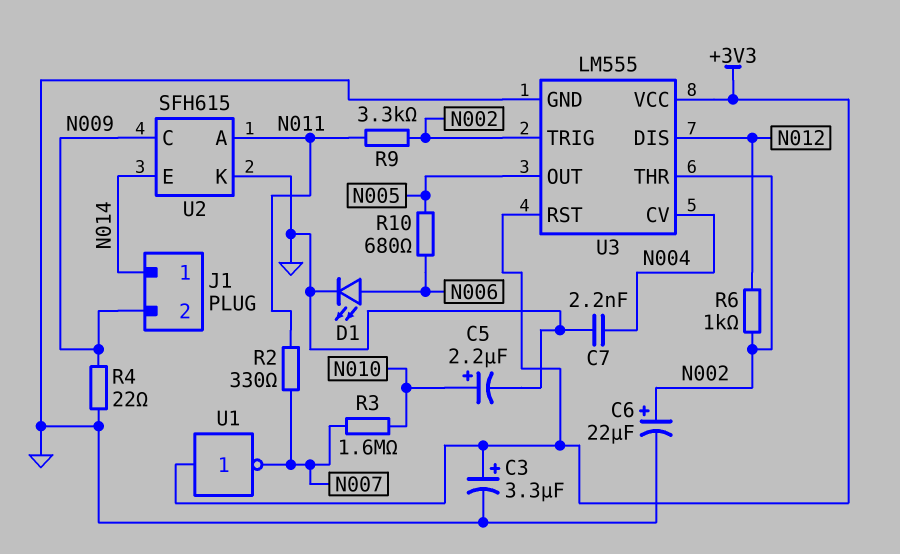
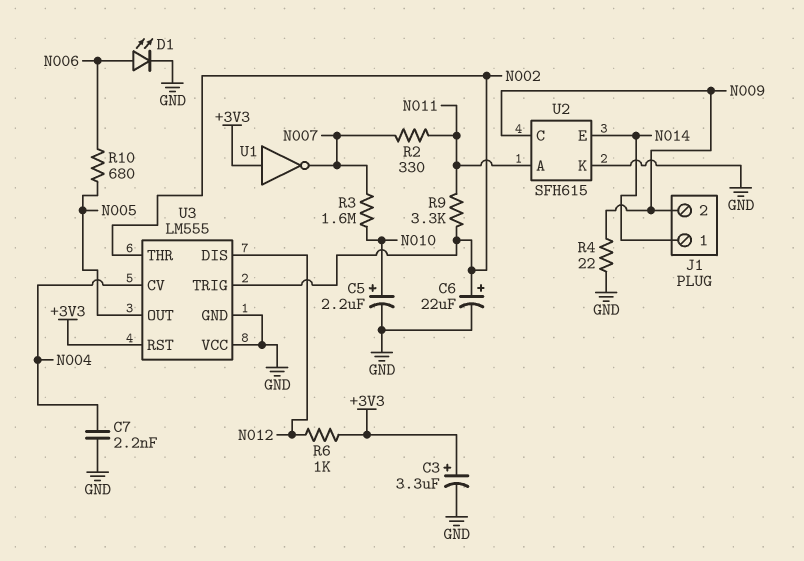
R6: 1k (N002, N012) -> 1k (+3V3, N012)
U3 pin VCC: +3V3 -> GND

